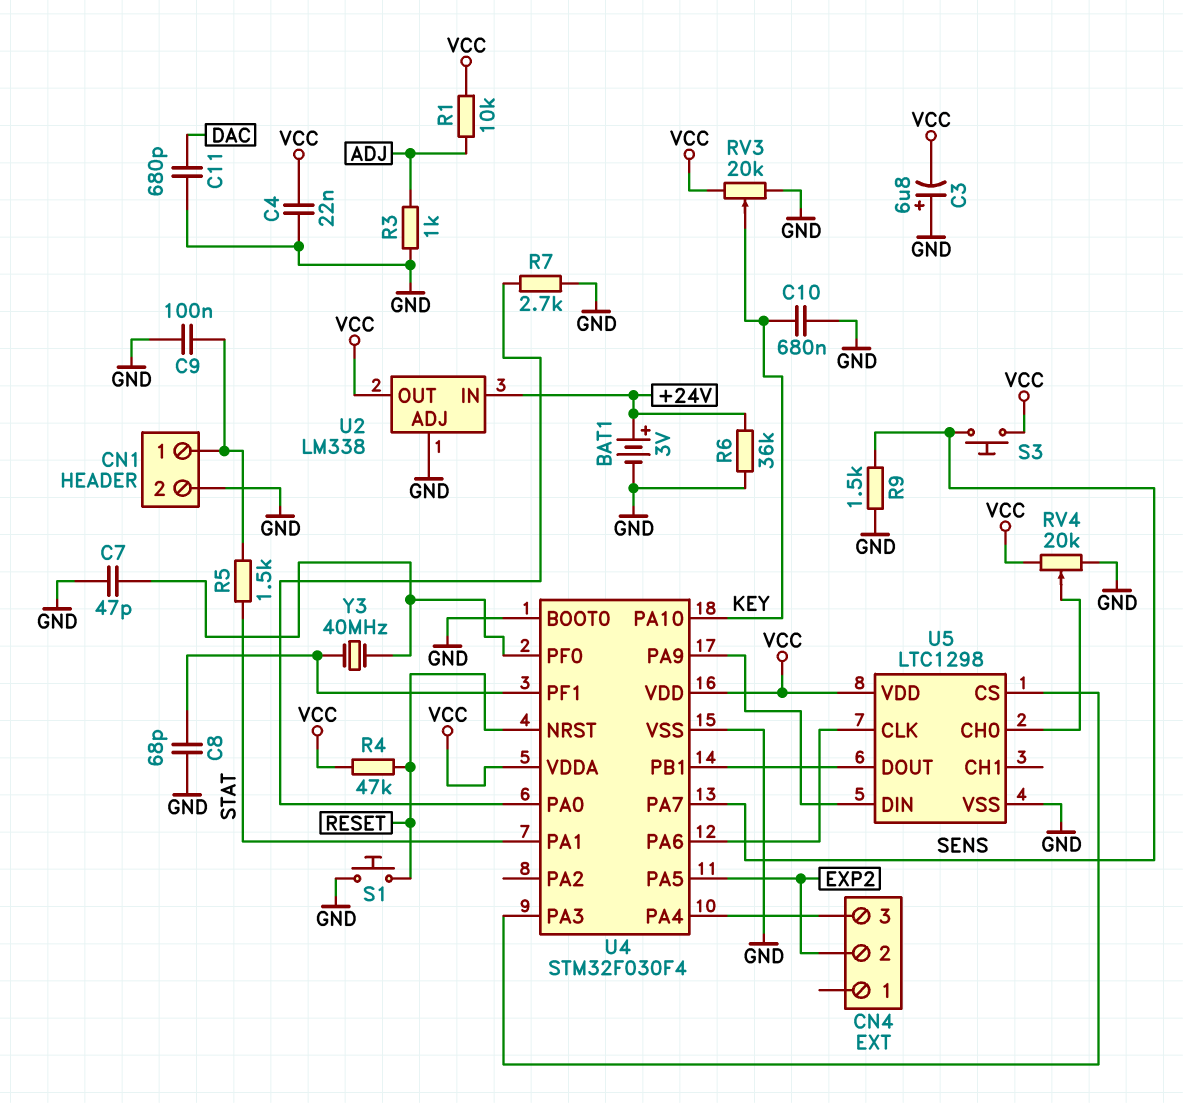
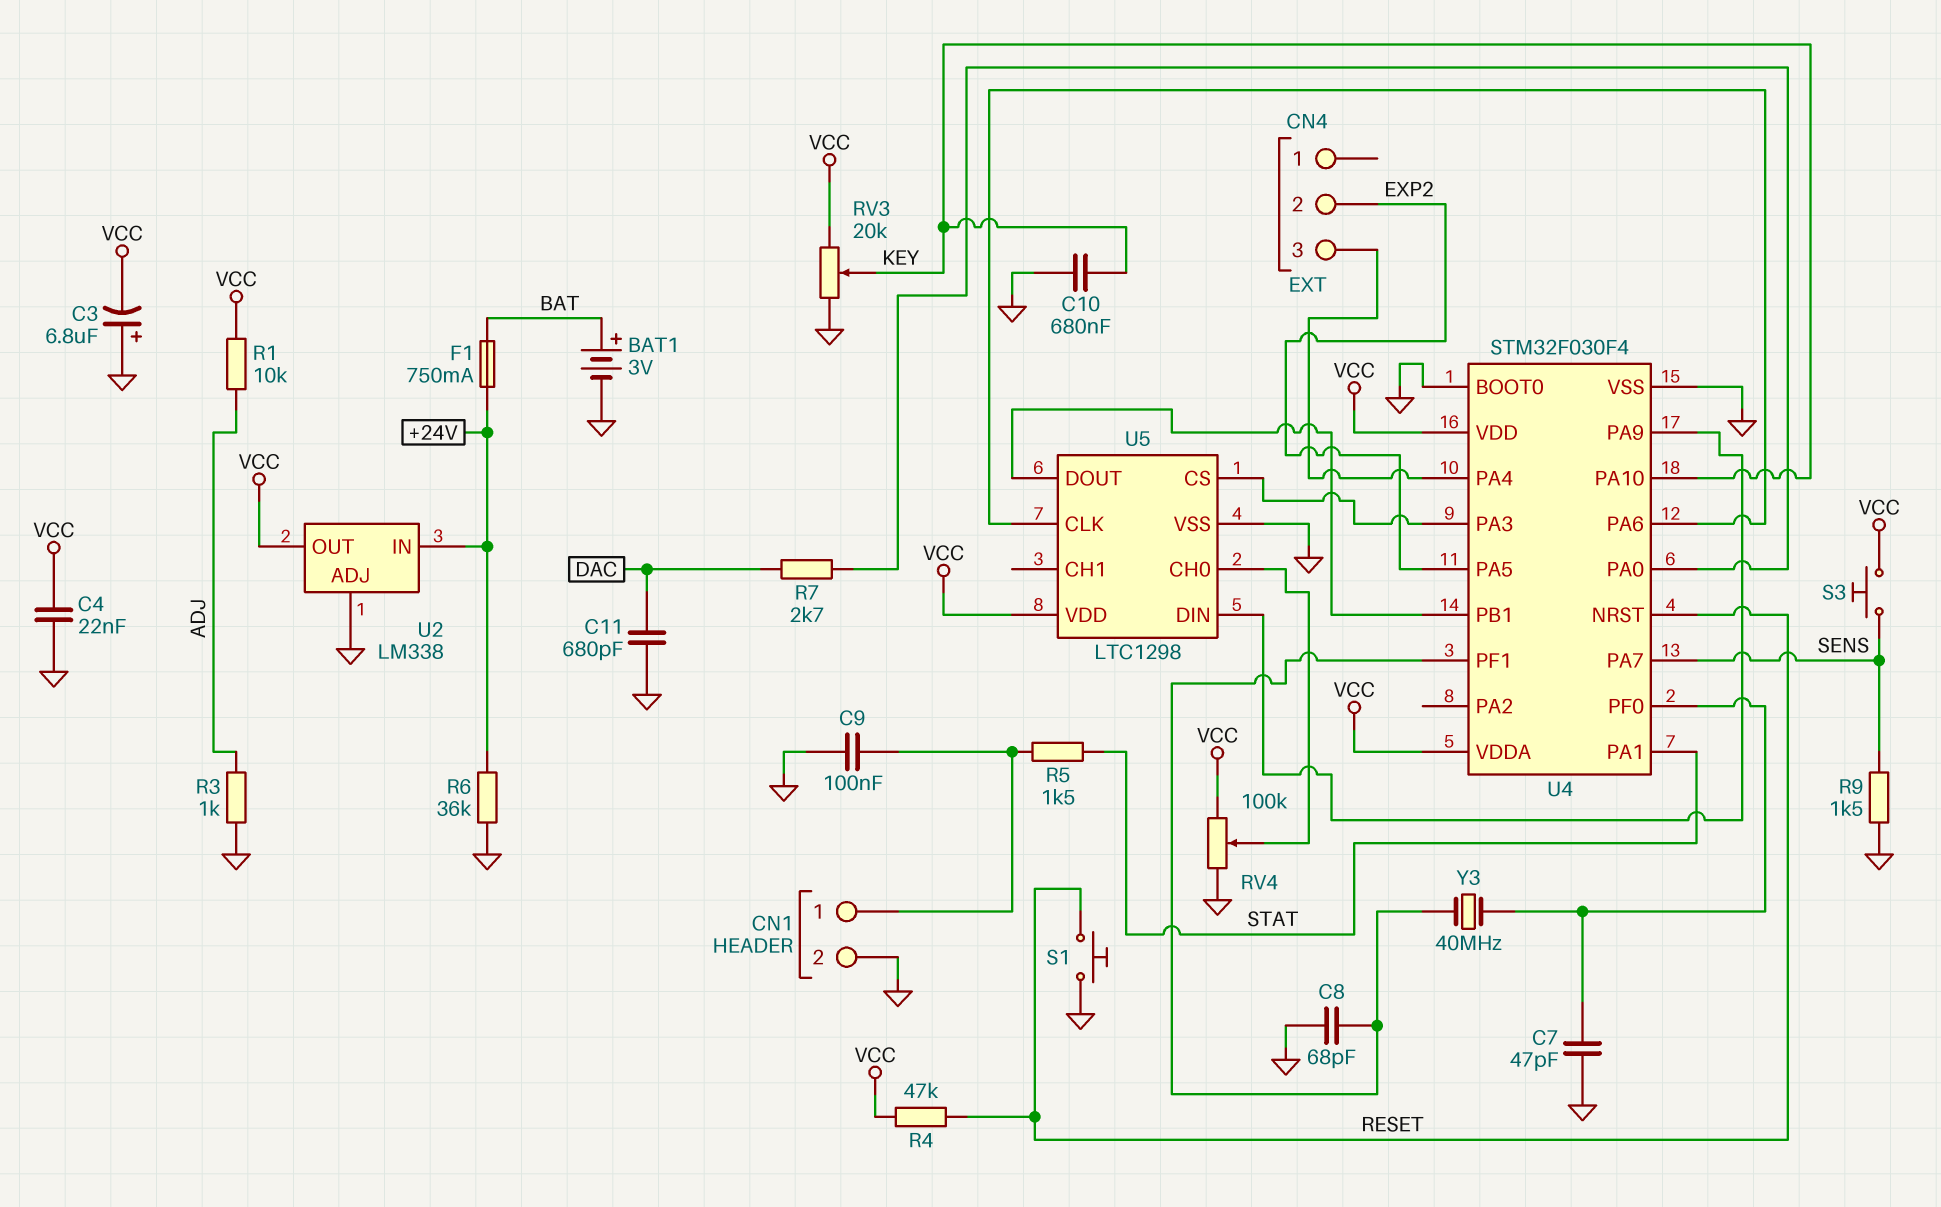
BAT1: 3V (plus +24V, minus GND) -> 3V (plus BAT, minus GND)
F1: none -> 750mA (+24V, BAT)
R7: 2.7k (GND, U4/PA0) -> 2.7k (DAC, U4/PA0)
RV4: 20k (GND, VCC, wiper U5/CH0) -> 100k (GND, VCC, wiper U5/CH0)

